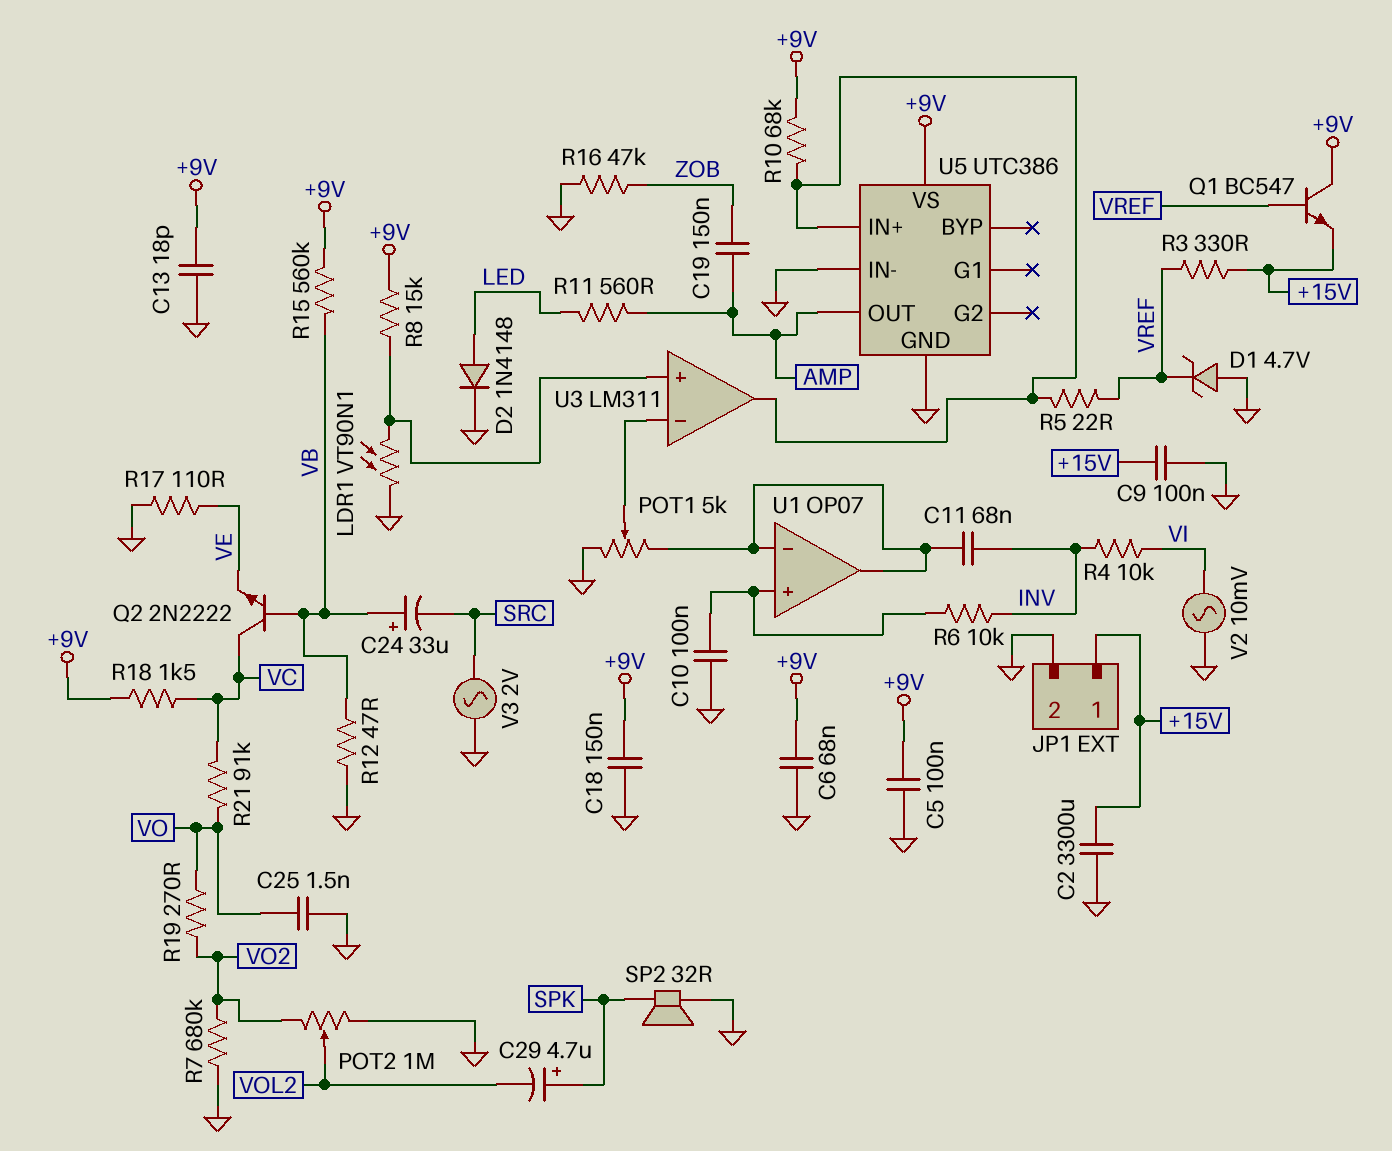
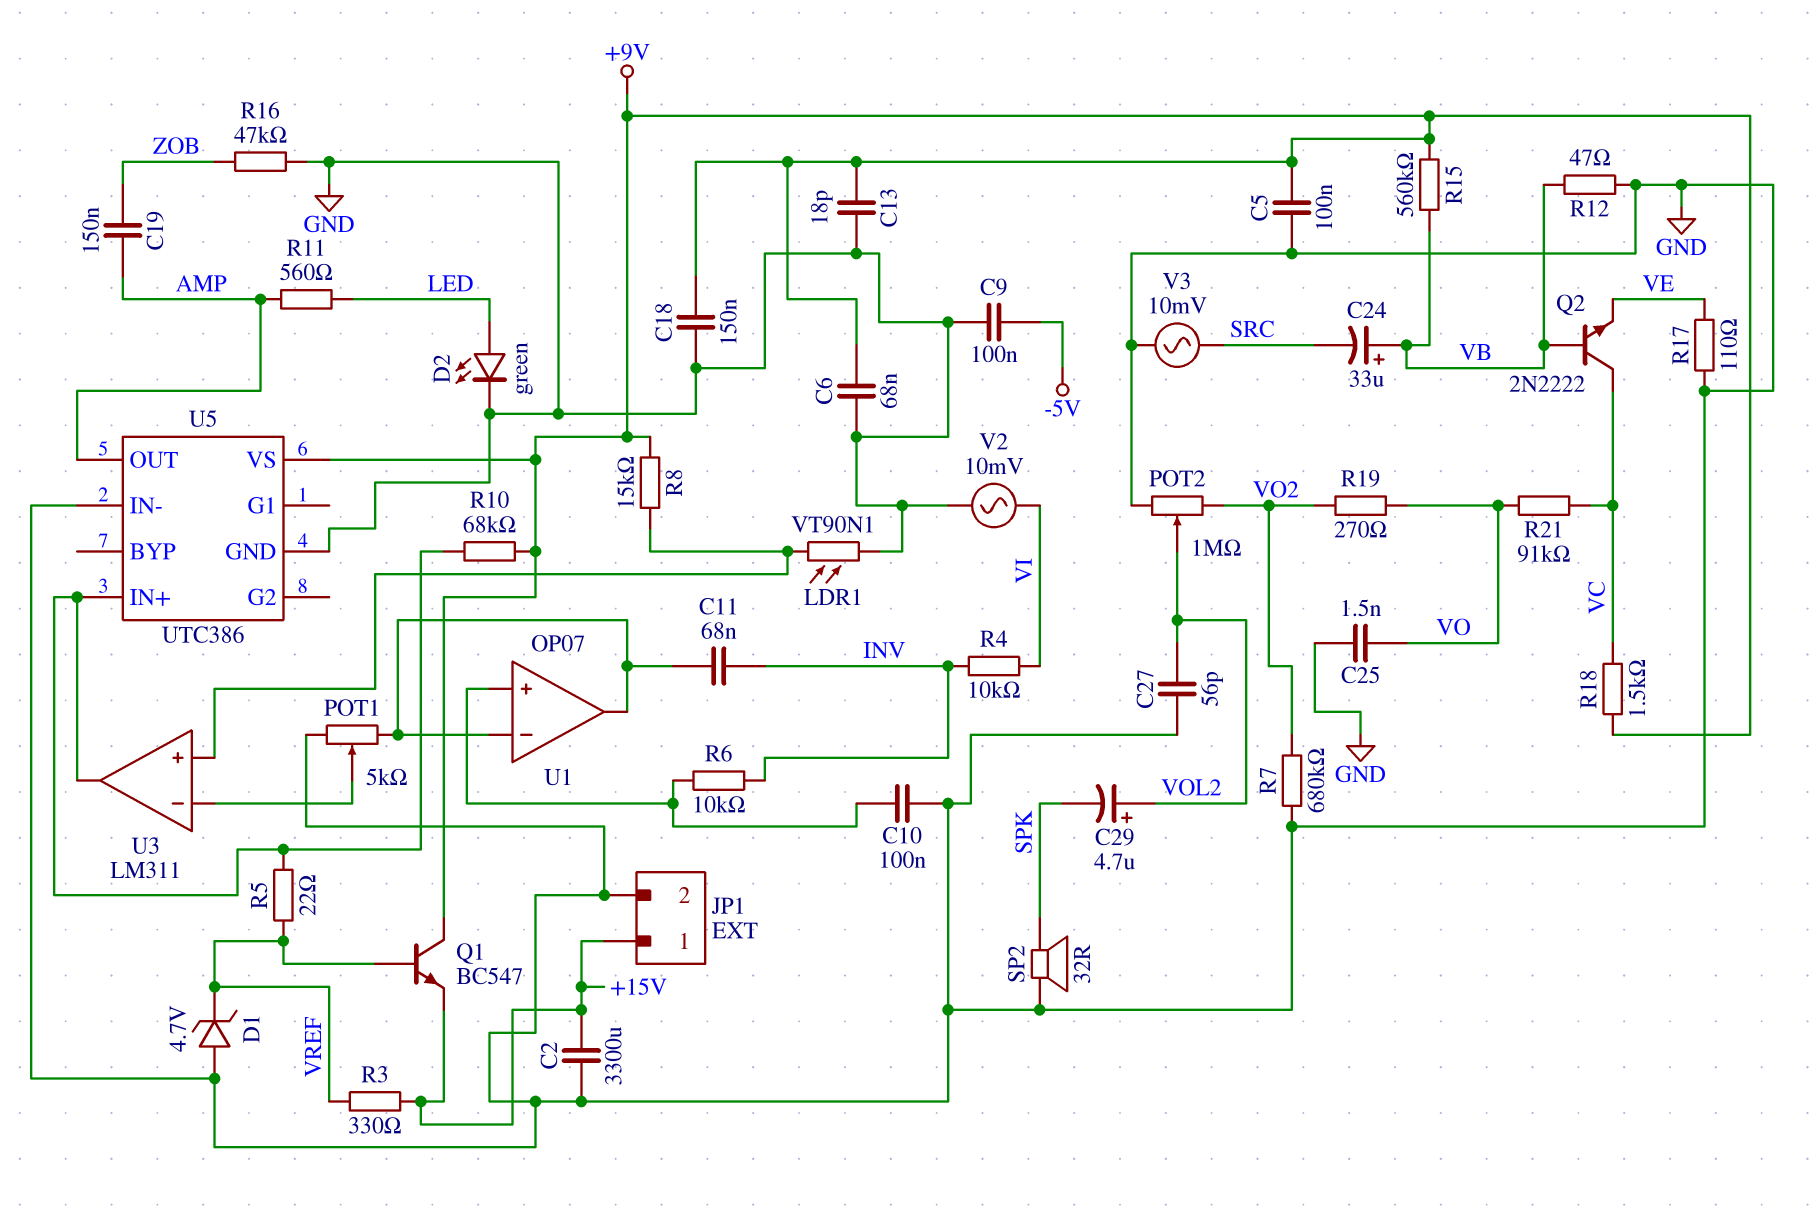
C9: 100nF (+15V, GND) -> 100nF (-5V, GND)
C27: none -> 56pF (GND, VOL2)
C29: 4.7uF (plus SPK, minus VOL2) -> 4.7uF (plus VOL2, minus SPK)
D2: diode 1N4148 (A LED, K GND) -> LED green (A LED, K GND)
V3: AC 2V (GND, SRC) -> AC 10mV (GND, SRC)

